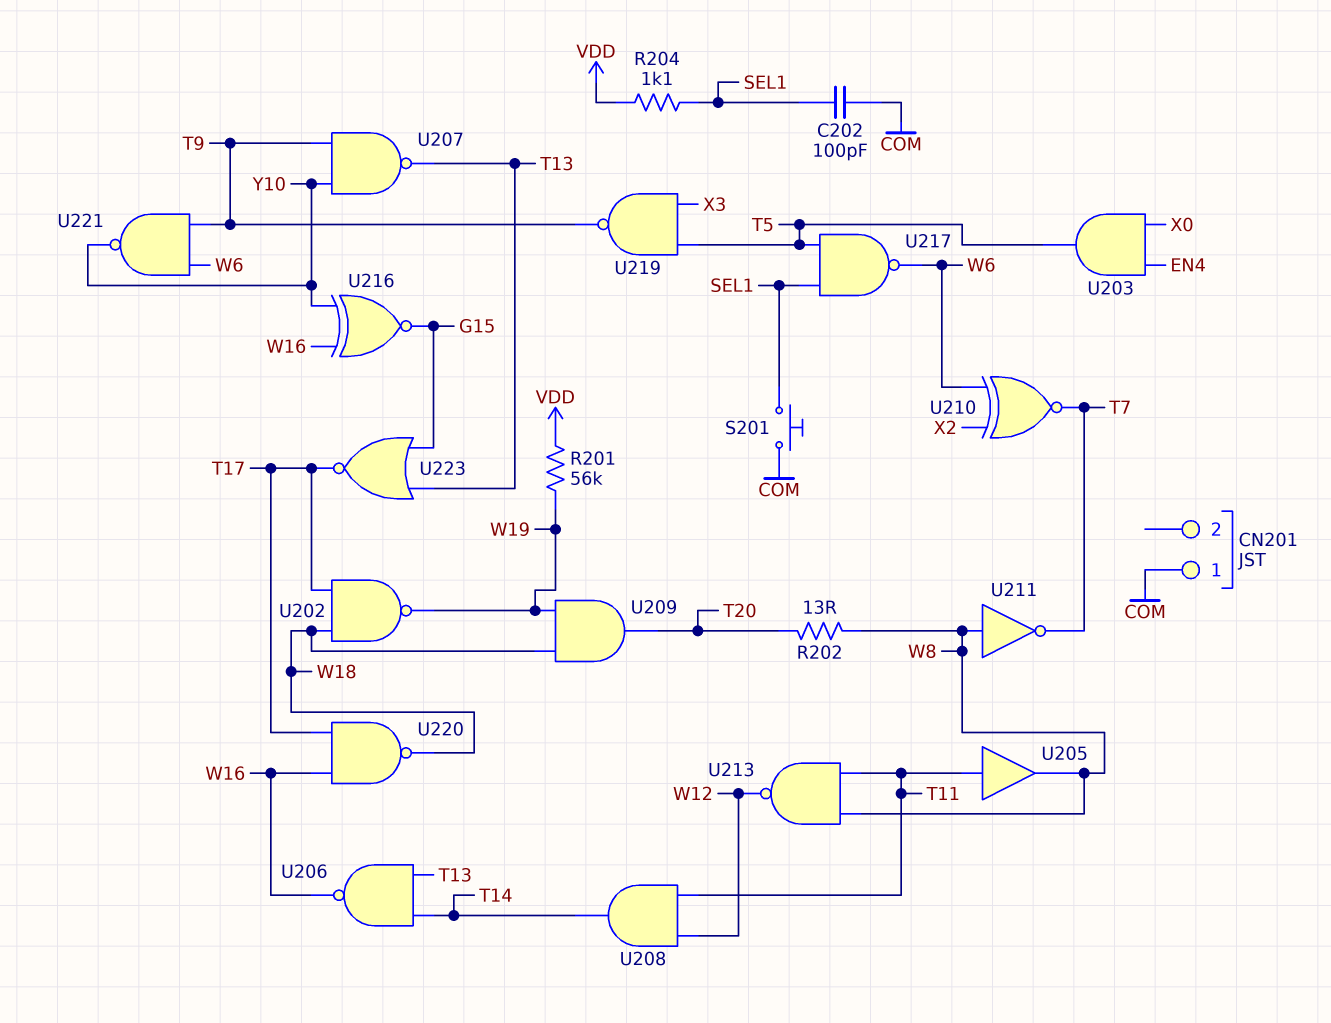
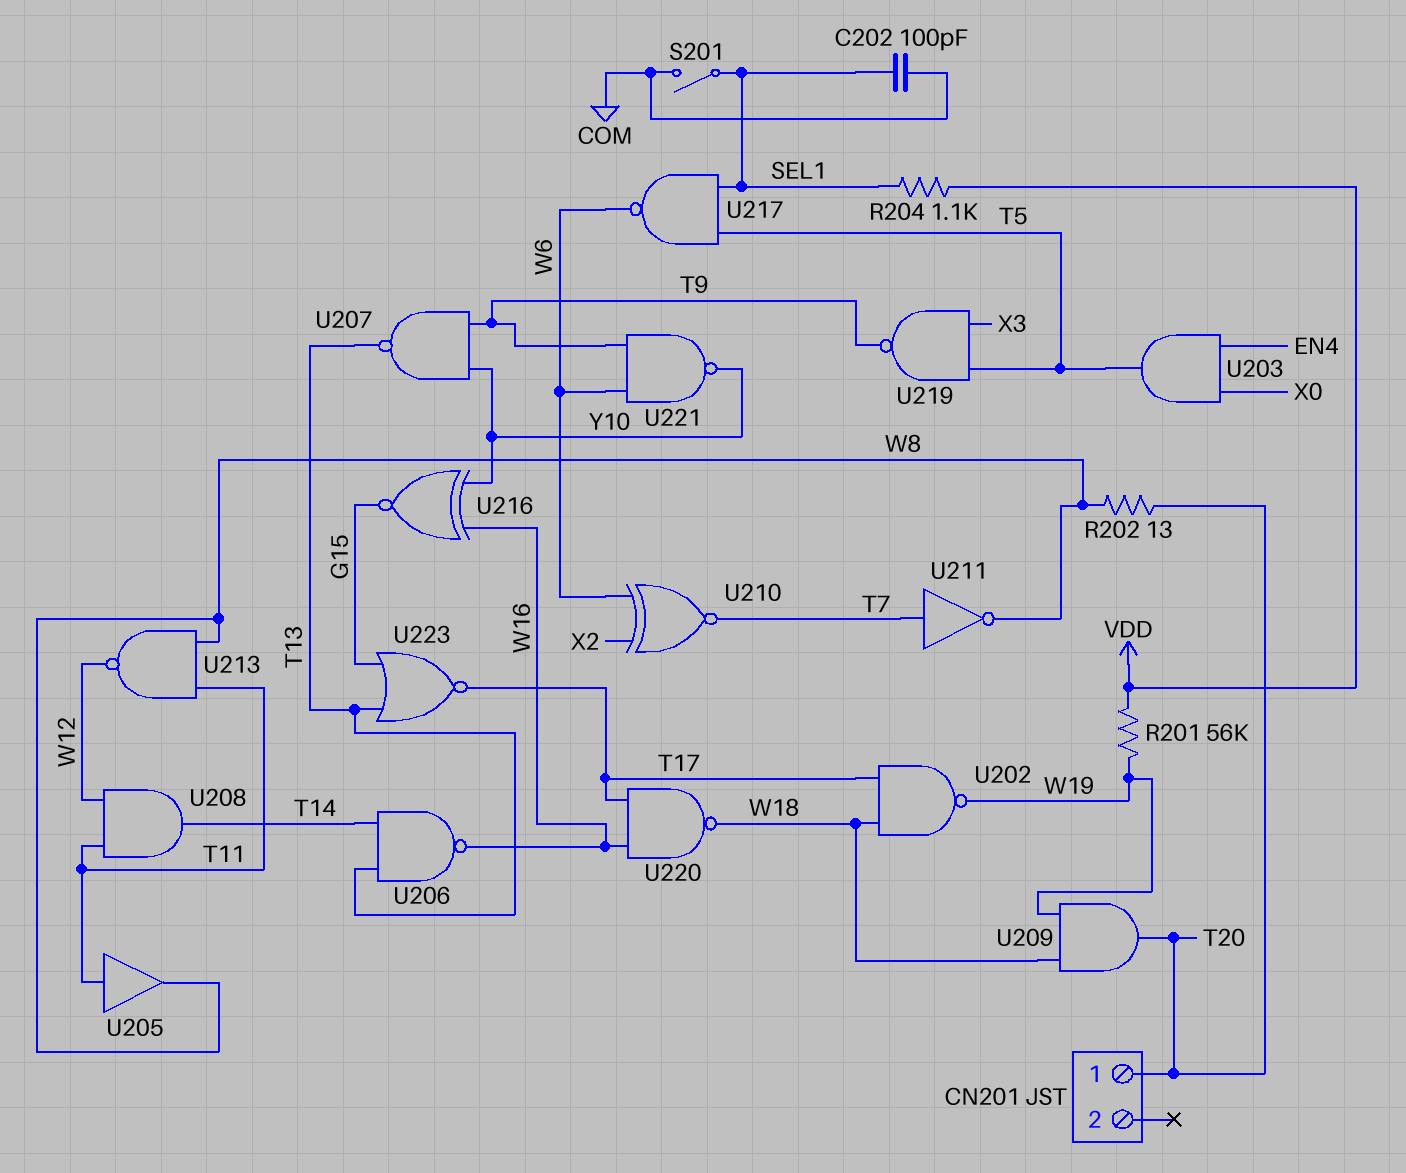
CN201 pin 1: COM -> T20
S201: button (COM, SEL1) -> switch (COM, SEL1)
U211: NOT (in W8, out T7) -> NOT (in T7, out W8)

